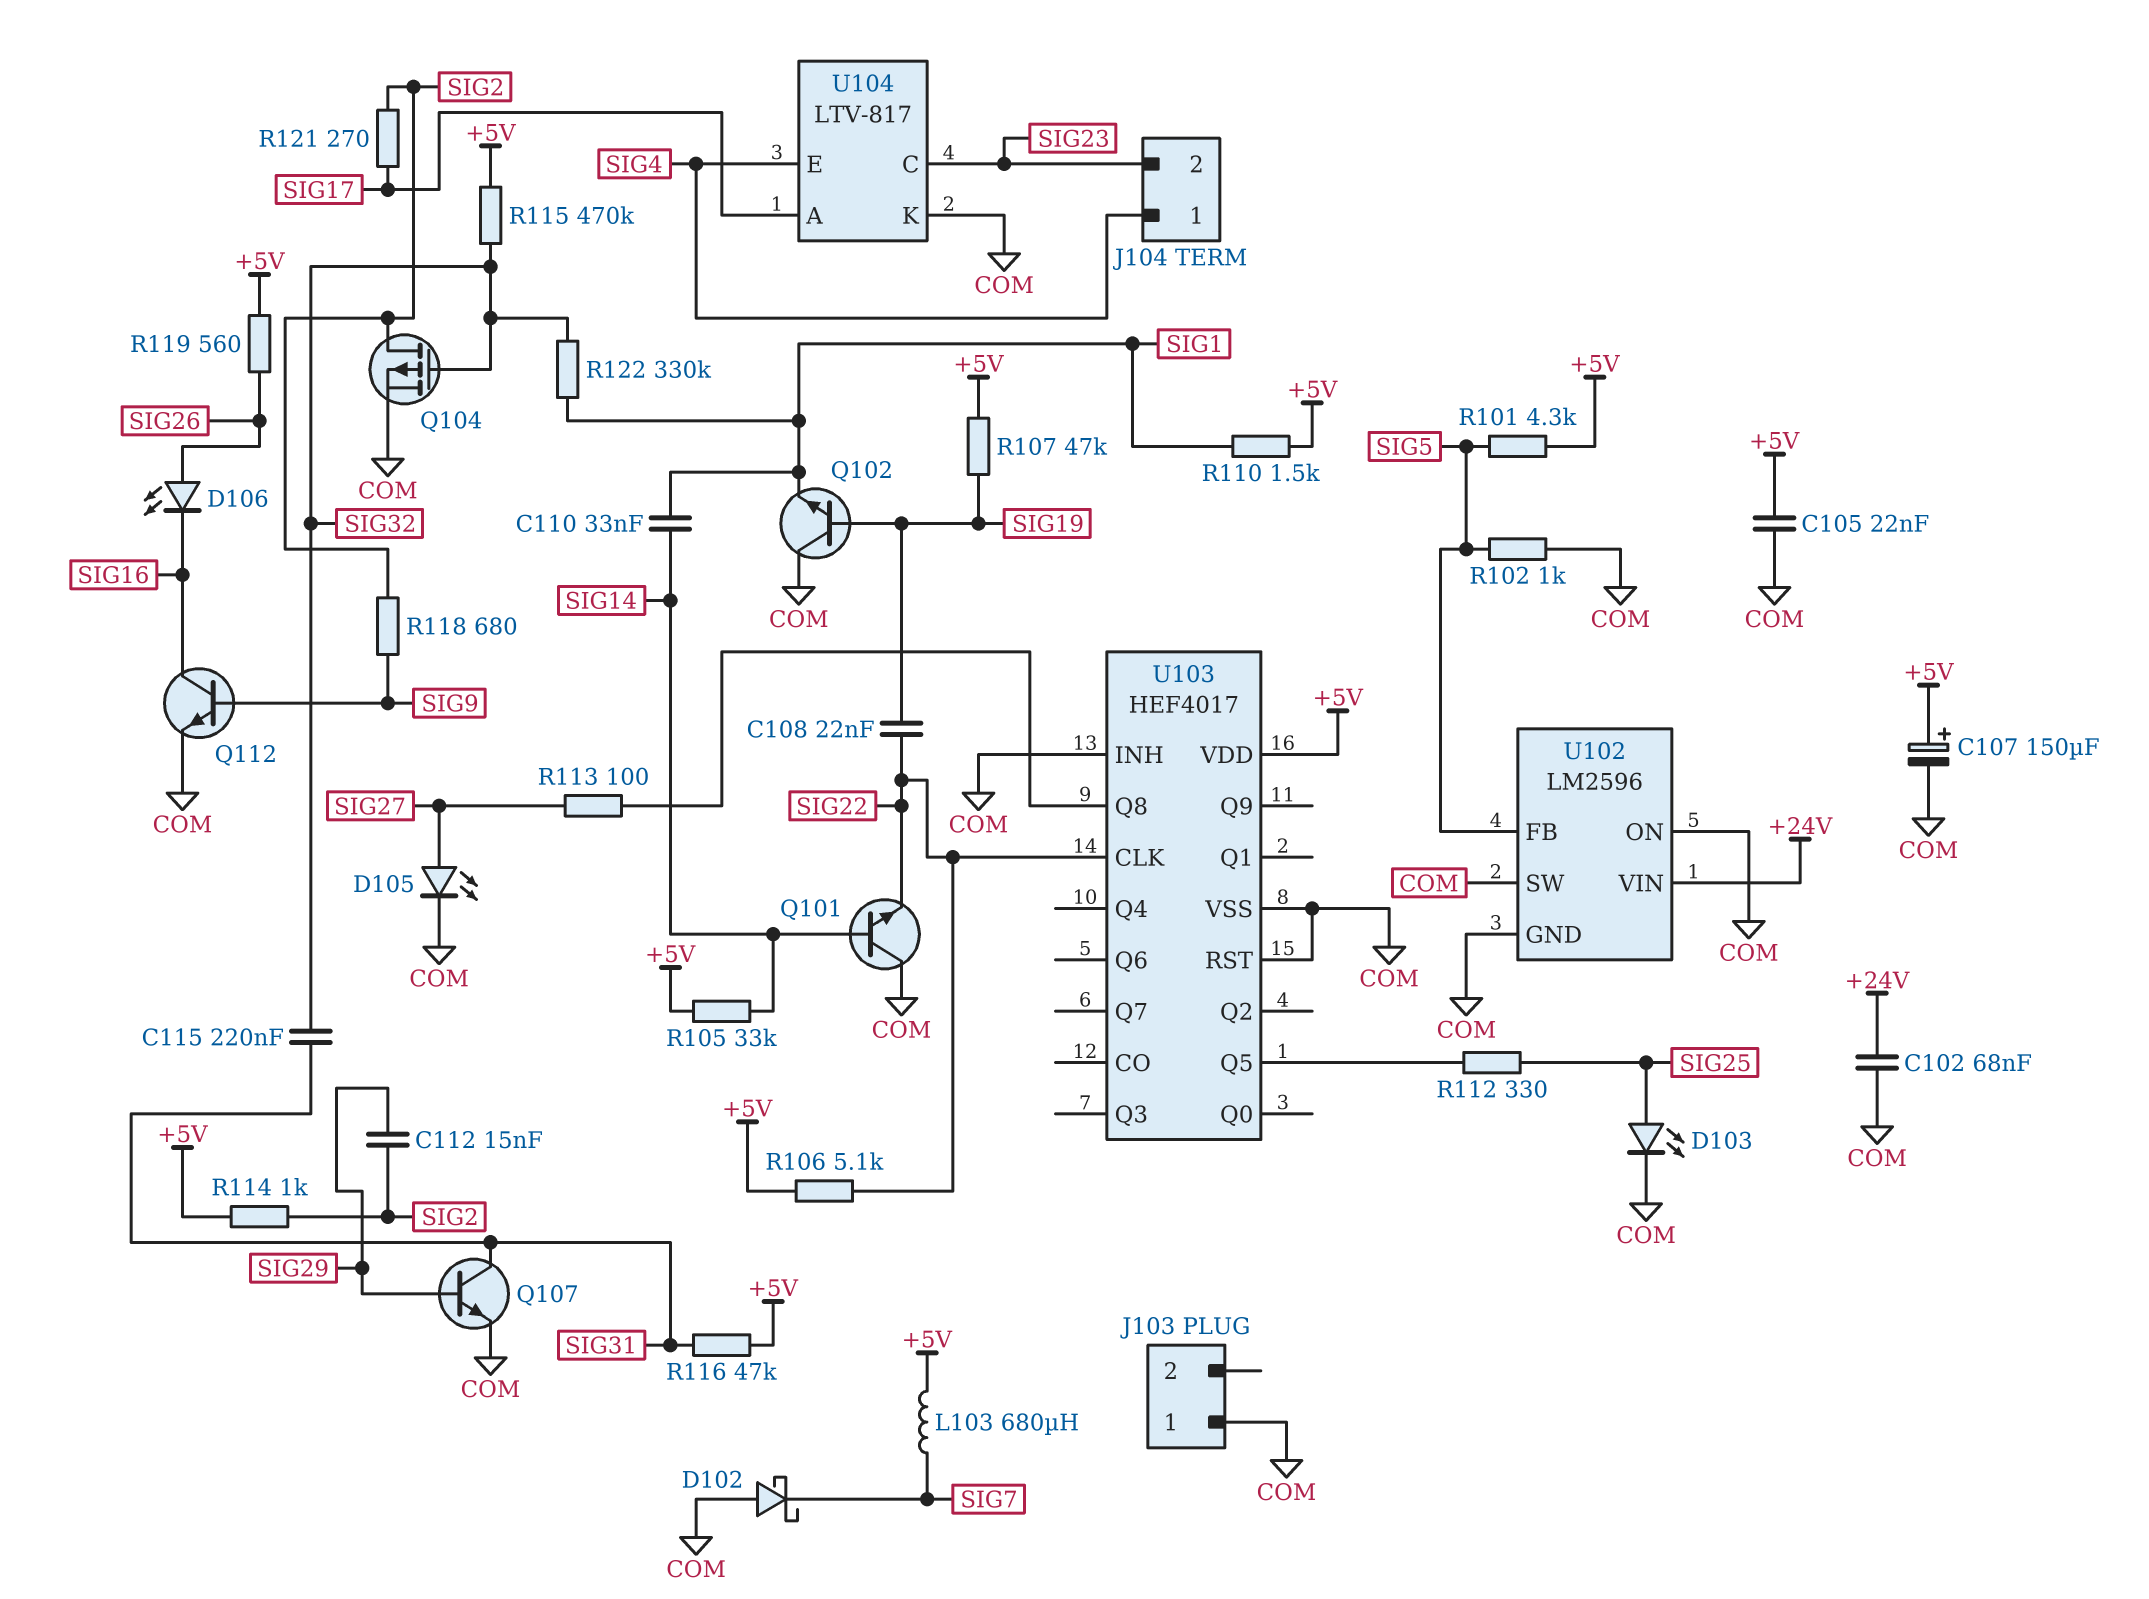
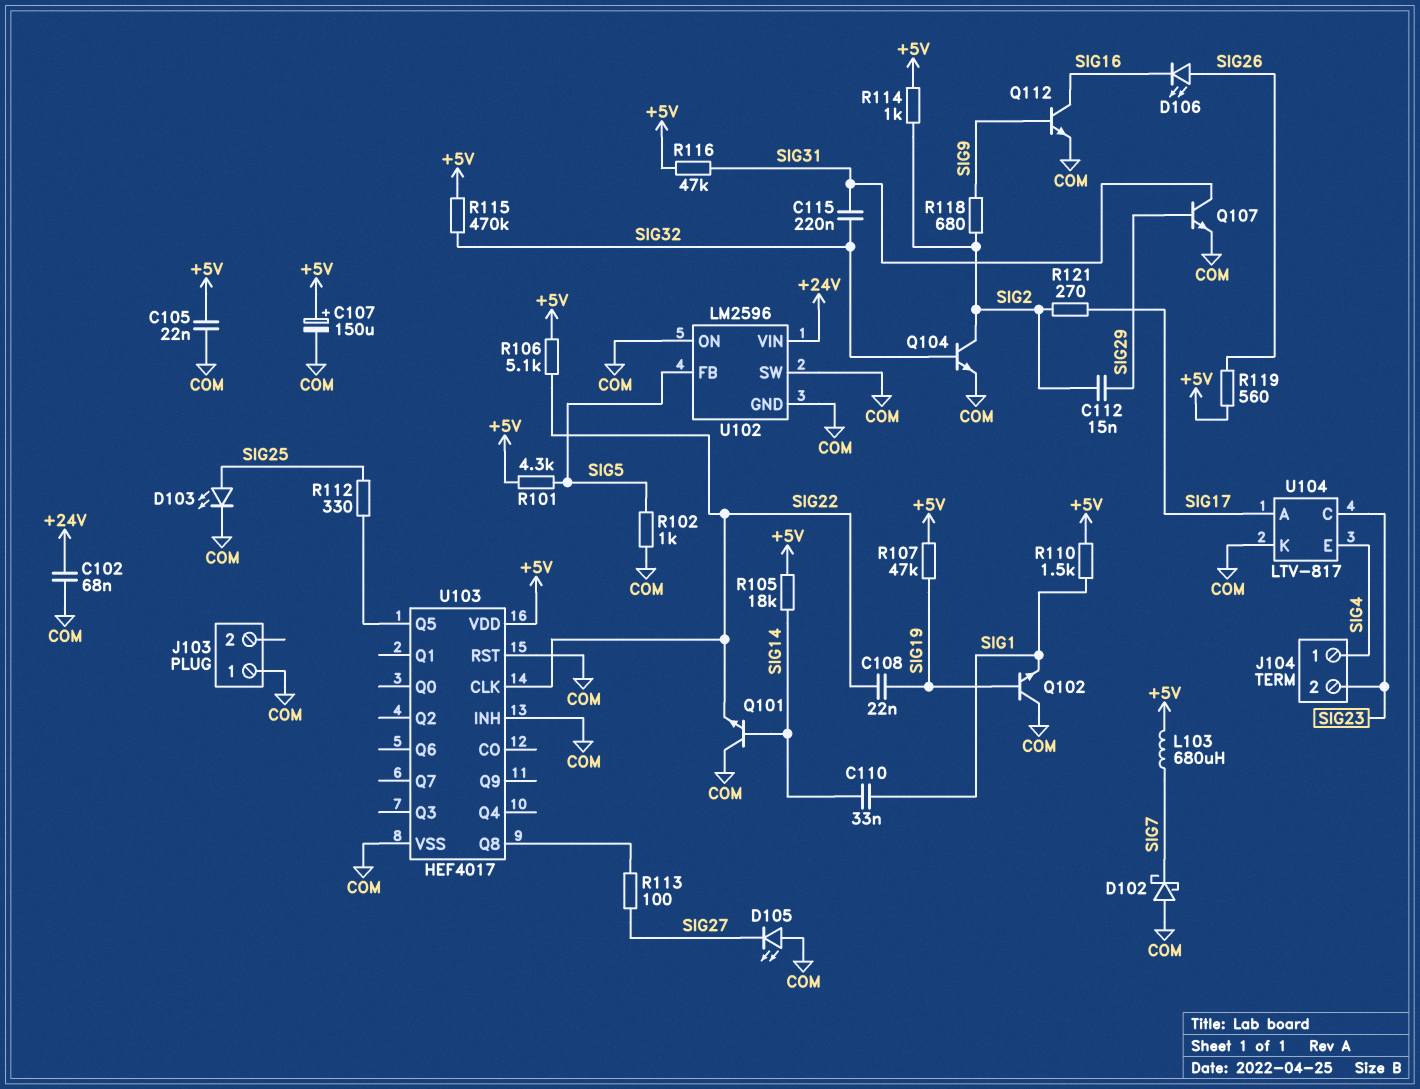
D105: LED (A SIG27, K COM) -> LED (A COM, K SIG27)
Q104: PMOS (G SIG32, D SIG2, S COM) -> NPN (B SIG32, C SIG2, E COM)
R105: 33k (+5V, SIG14) -> 18k (+5V, SIG14)
R122: 330k (SIG1, SIG32) -> none

